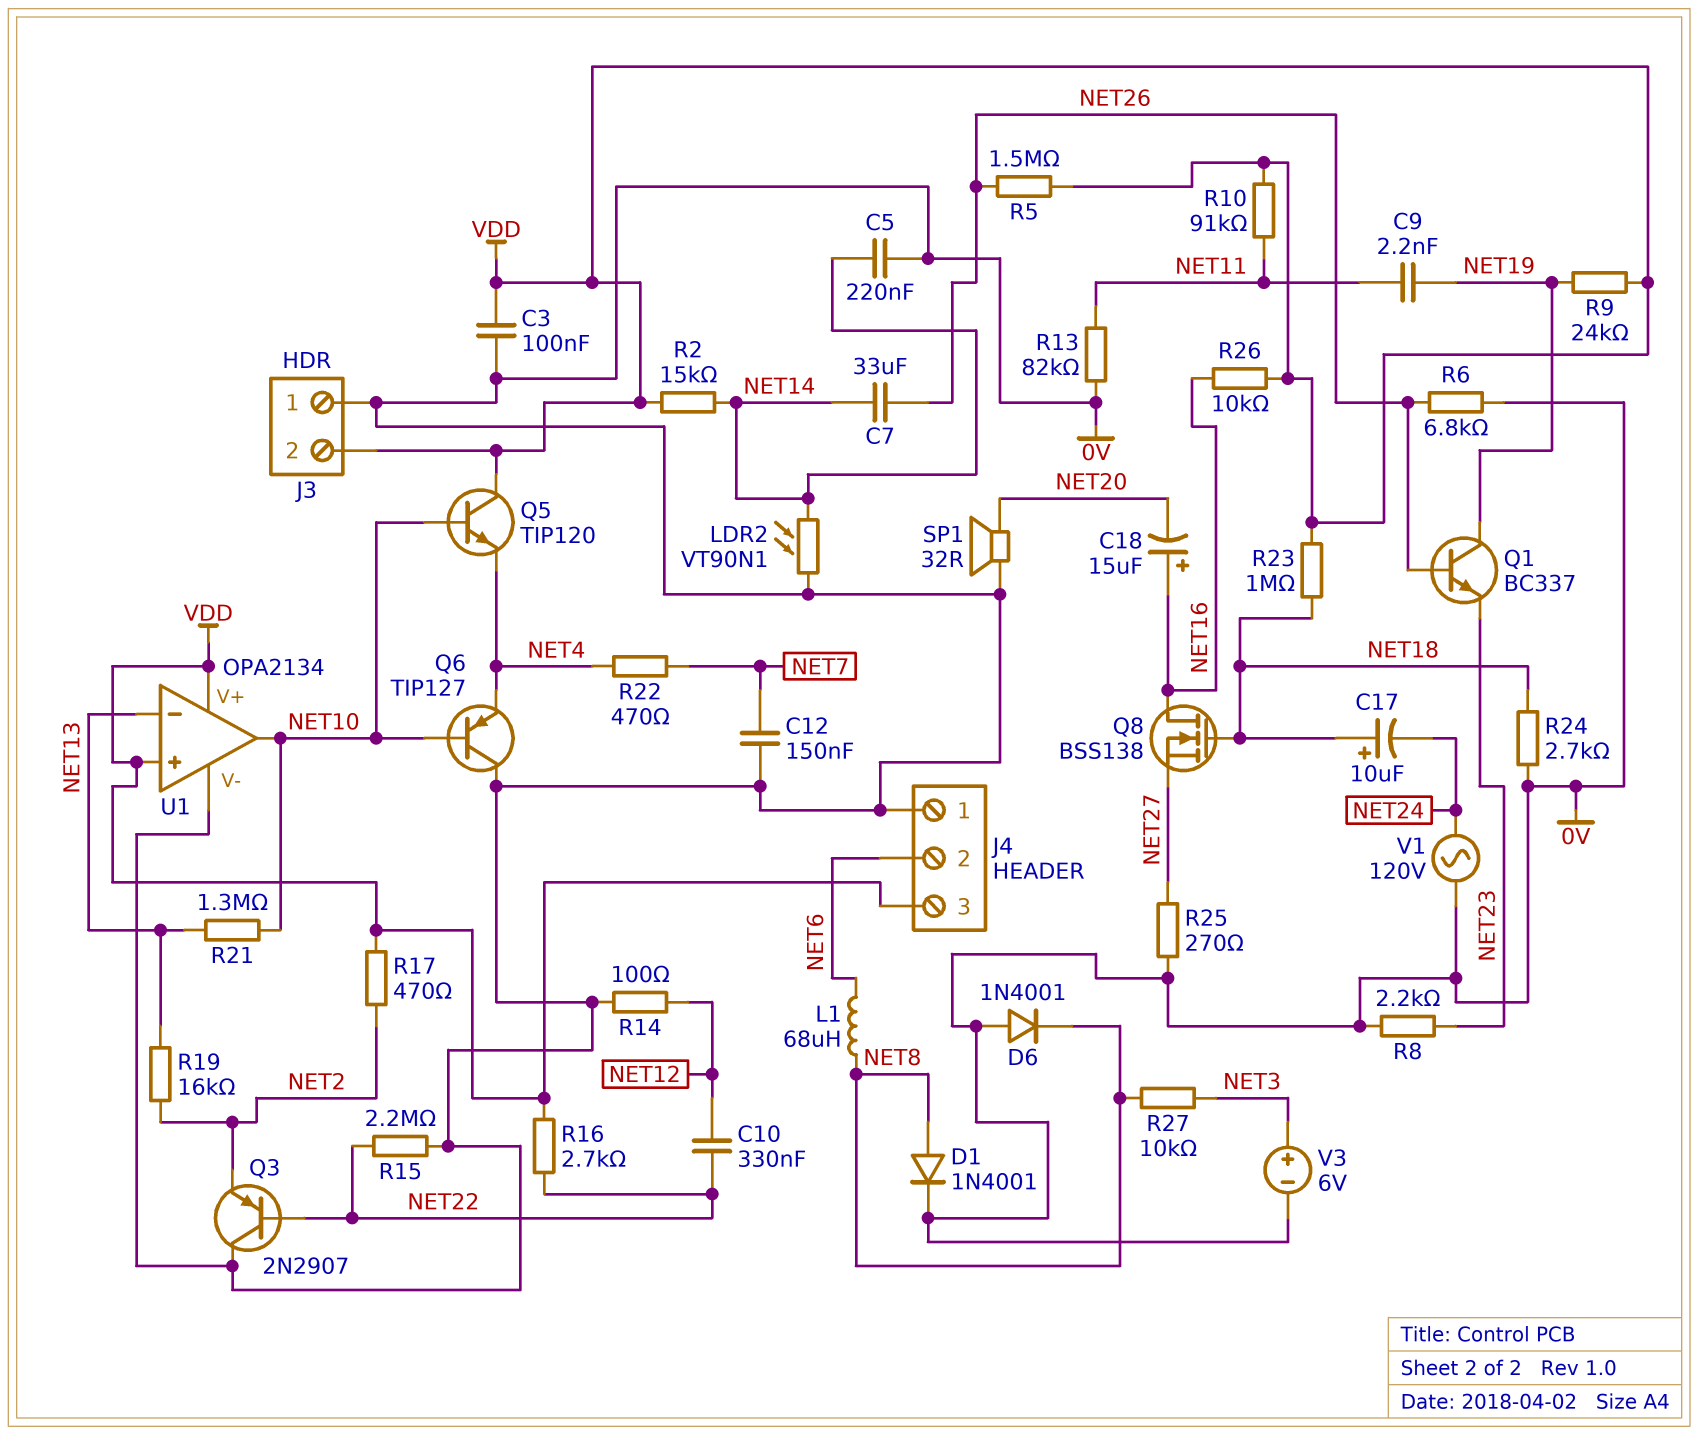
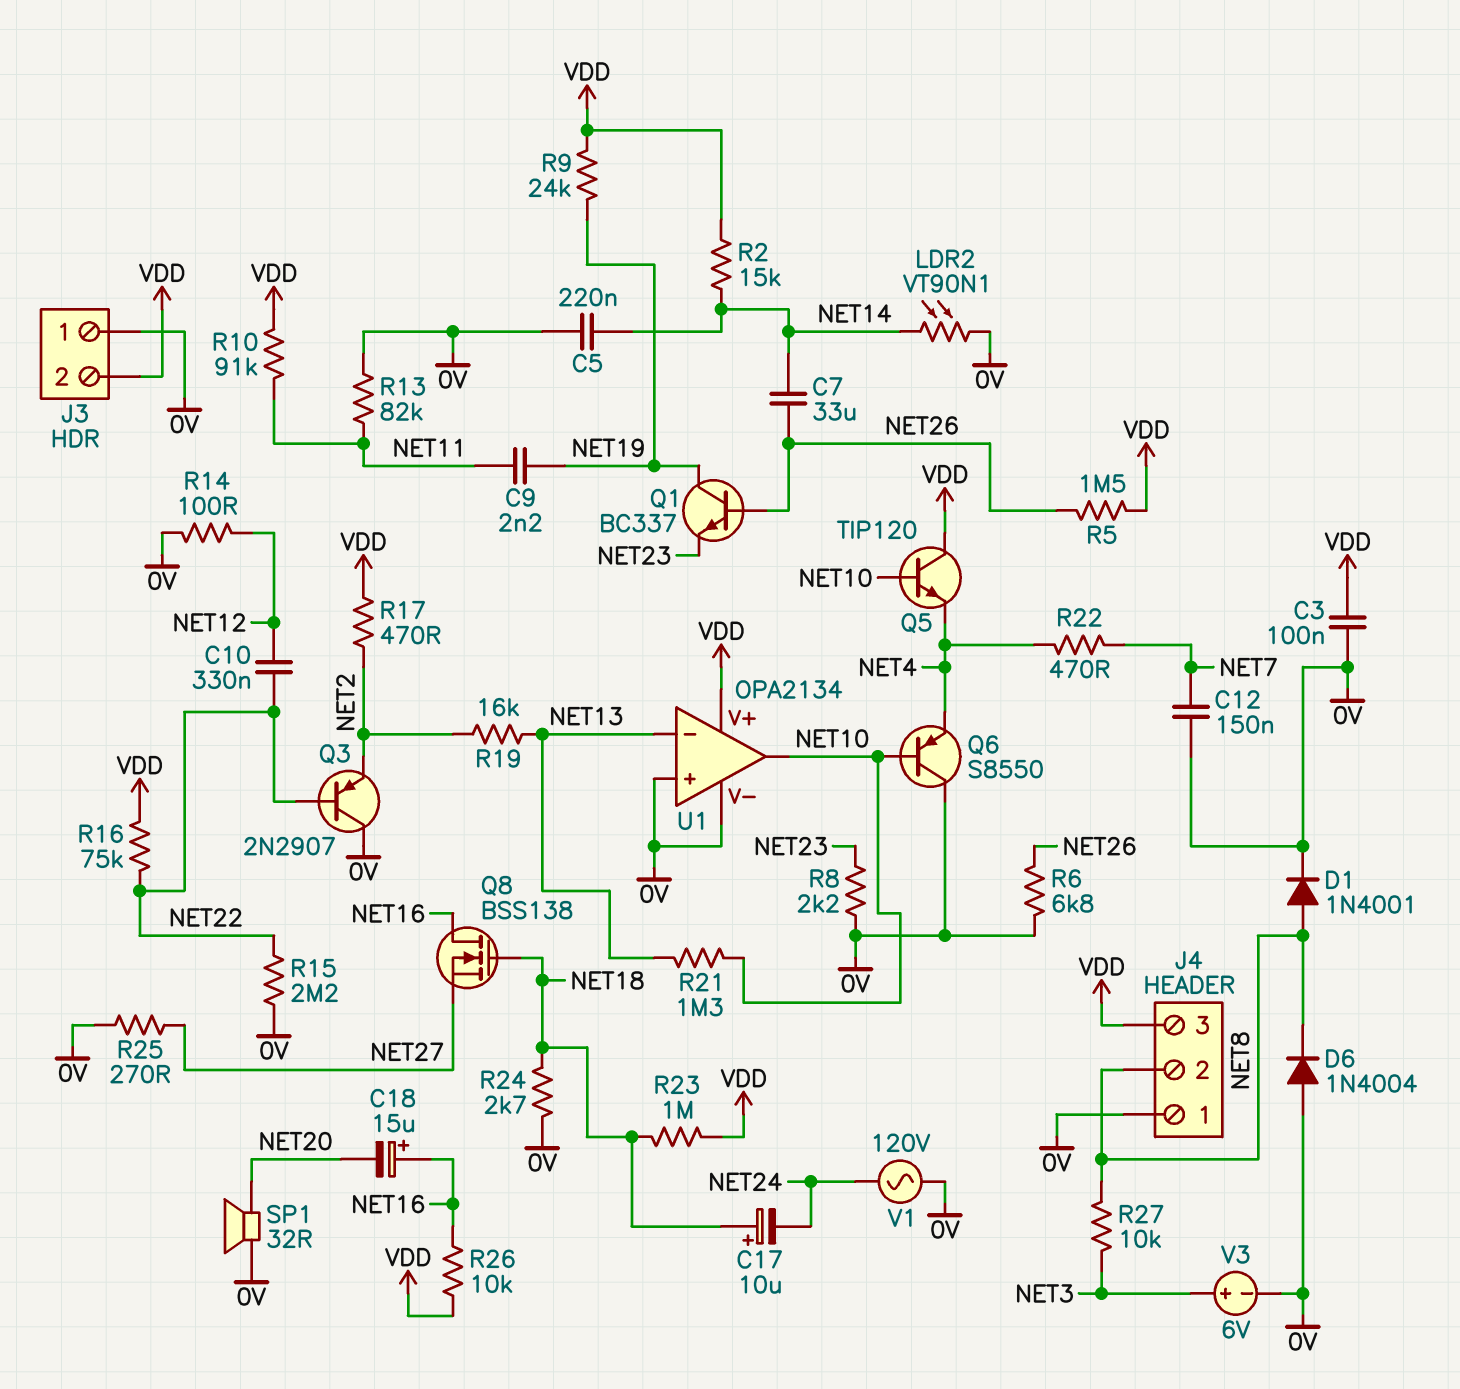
D6: diode 1N4001 (A 0V, K NET8) -> diode 1N4004 (A 0V, K NET8)
J4 pin 2: NET6 -> NET8
L1: 68uH (NET6, NET8) -> none
Q6: PNP TIP127 (B NET10, C 0V, E NET4) -> PNP S8550 (B NET10, C 0V, E NET4)
R16: 2.7k (NET22, VDD) -> 75k (NET22, VDD)
U1 pin in+: VDD -> 0V

